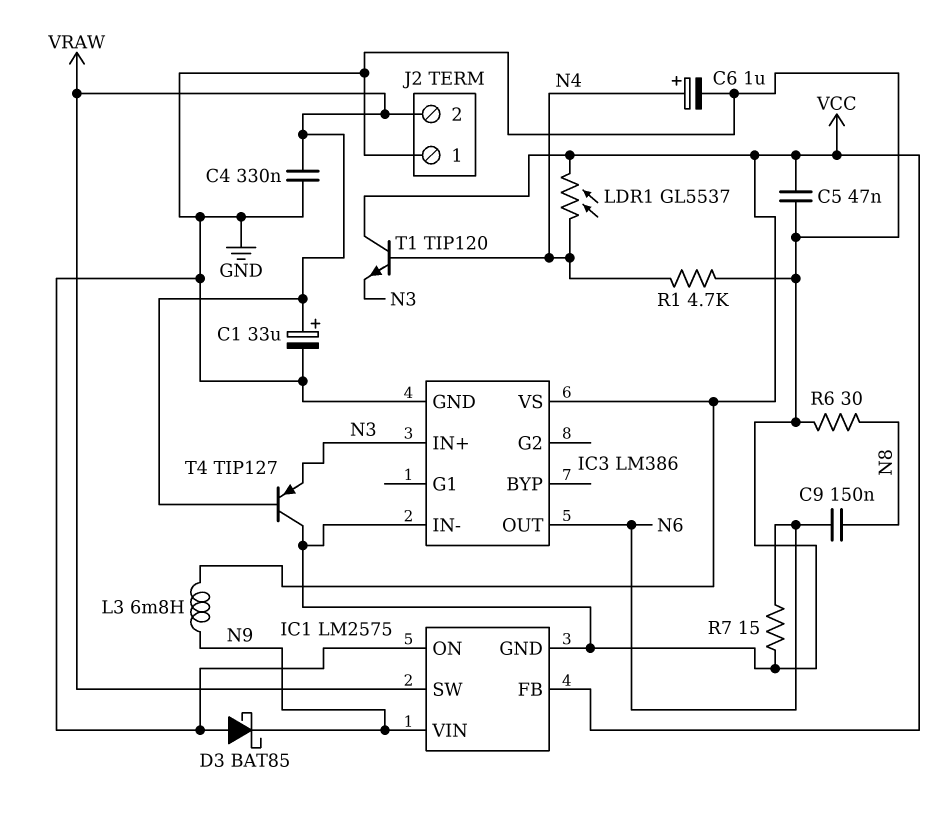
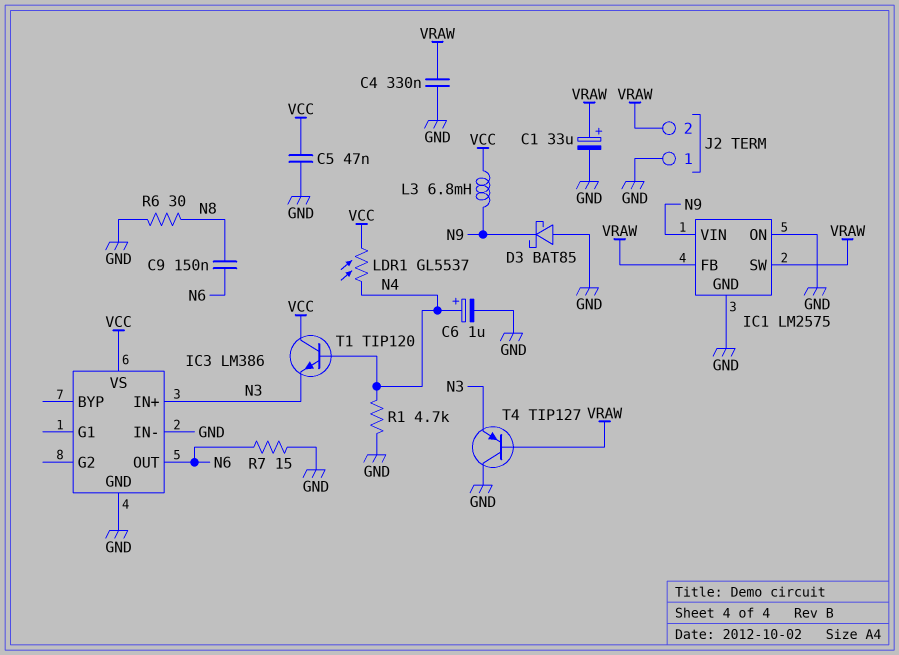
IC1 pin FB: VCC -> VRAW

